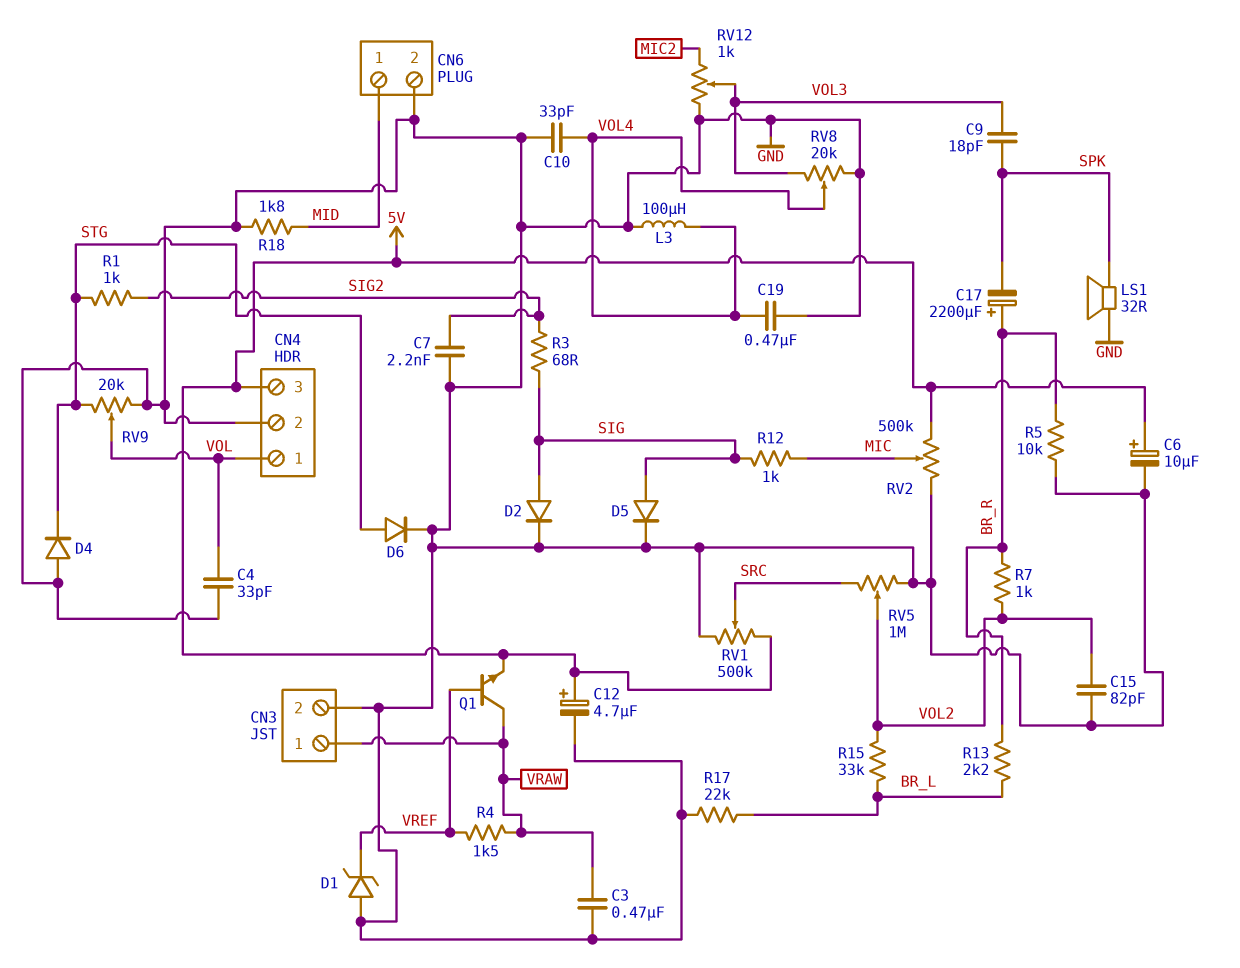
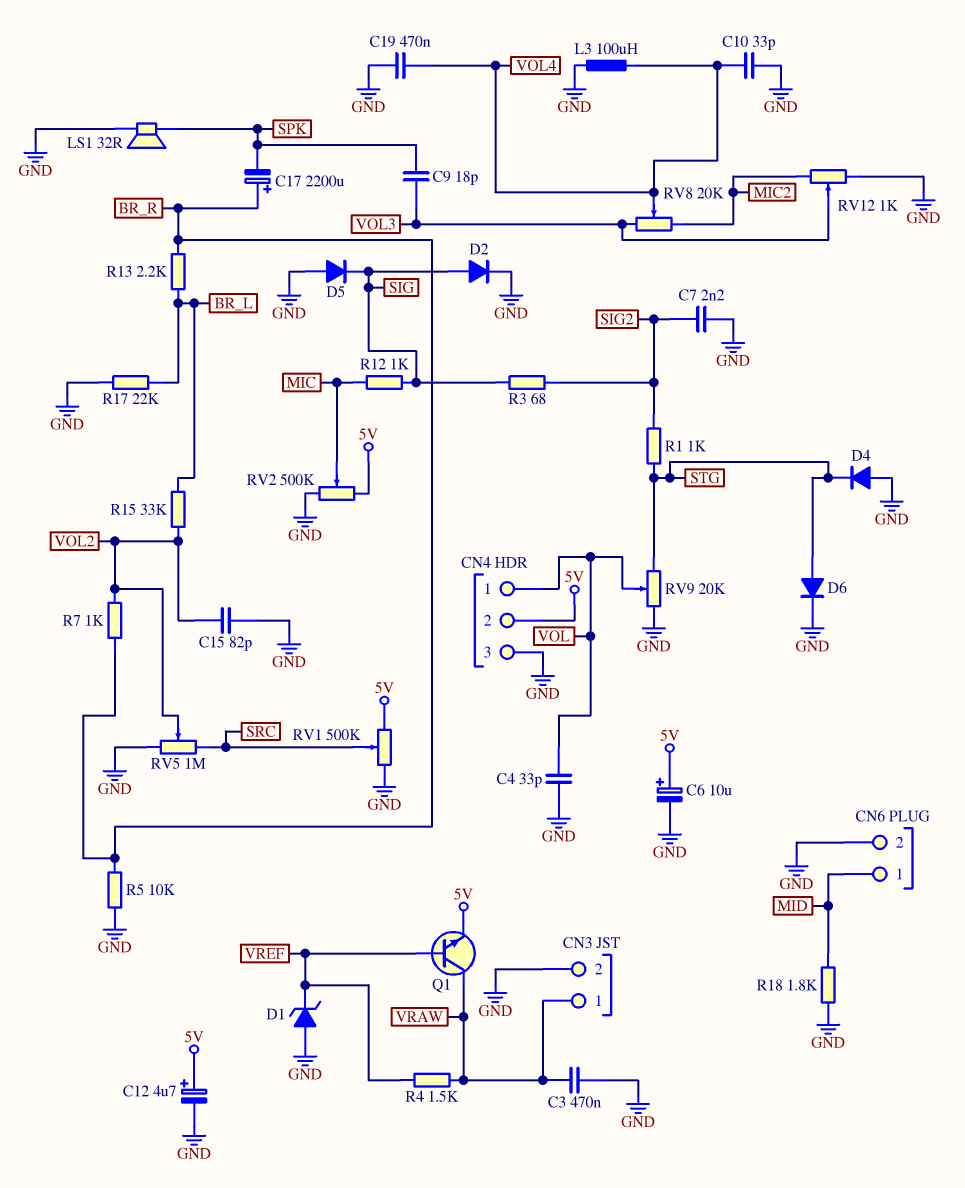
CN4 pin 2: GND -> 5V
CN4 pin 3: 5V -> GND
D5: diode (A SIG, K GND) -> diode (A GND, K SIG)
RV8: 20k (GND, VOL3, wiper VOL4) -> 20k (MIC2, VOL3, wiper VOL4)

